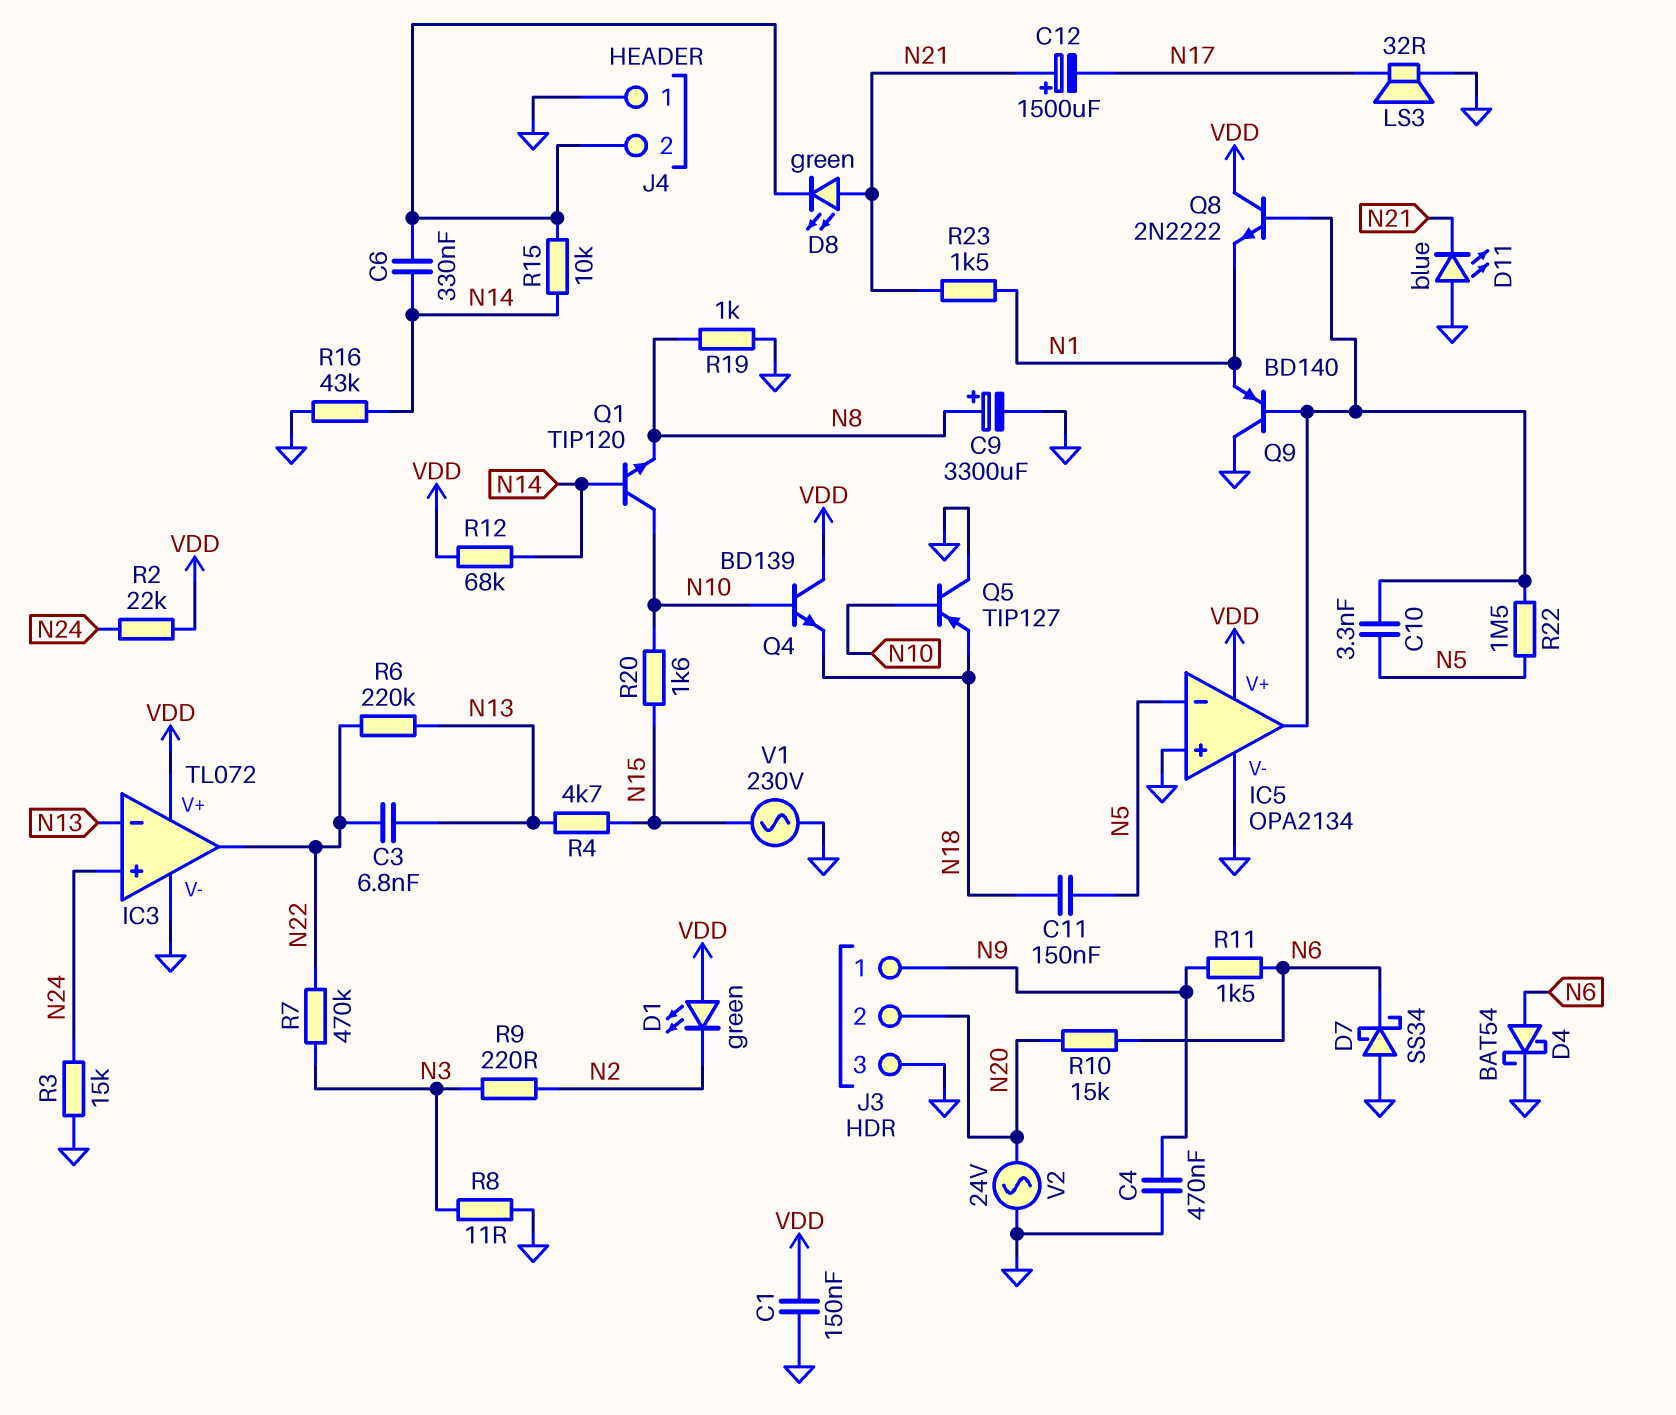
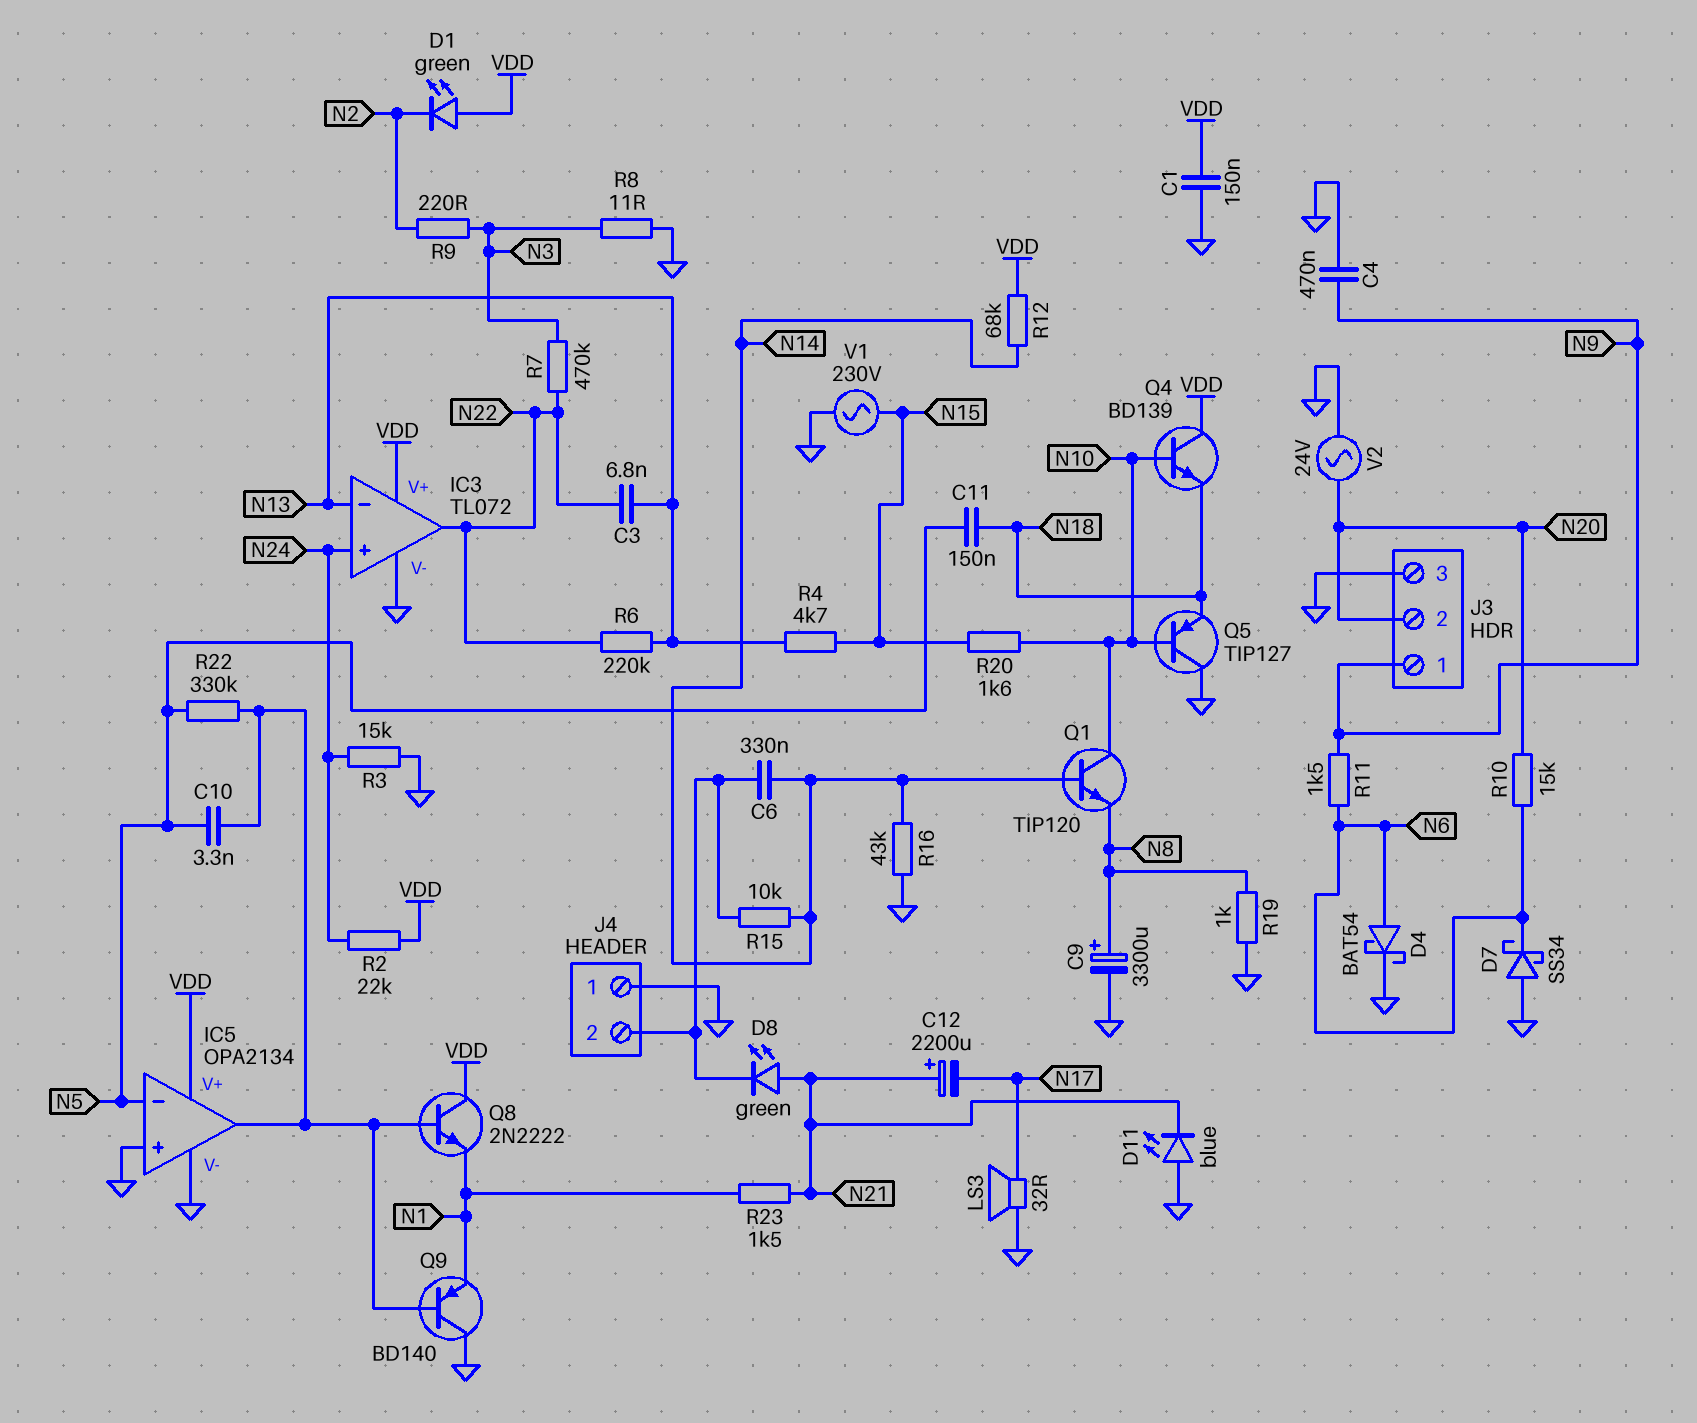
C12: 1500uF (plus N21, minus N17) -> 2200uF (plus N21, minus N17)
R22: 1.5M (IC5/out, N5) -> 330k (IC5/out, N5)

